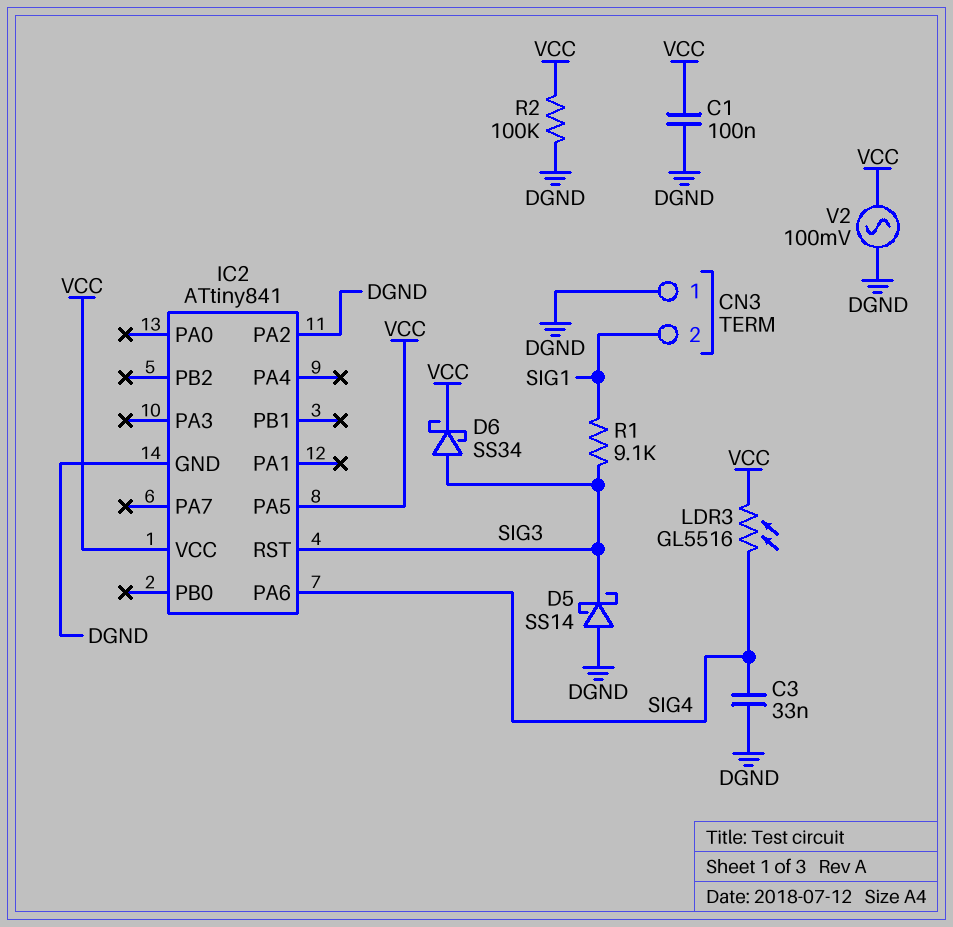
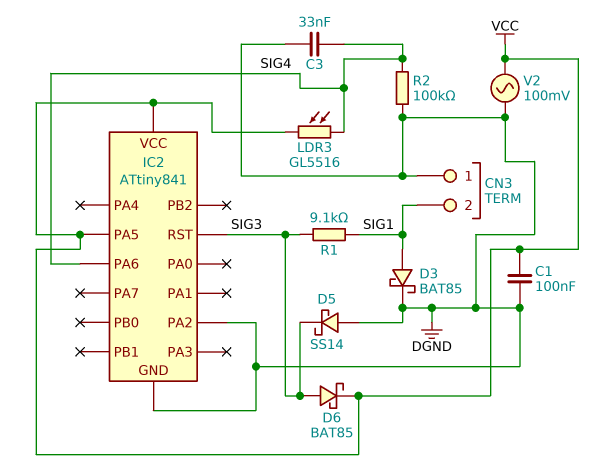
D3: none -> schottky BAT85 (A SIG1, K DGND)
D6: schottky SS34 (A SIG3, K VCC) -> schottky BAT85 (A SIG3, K VCC)
R2: 100k (DGND, VCC) -> 100k (DGND, SIG4)

